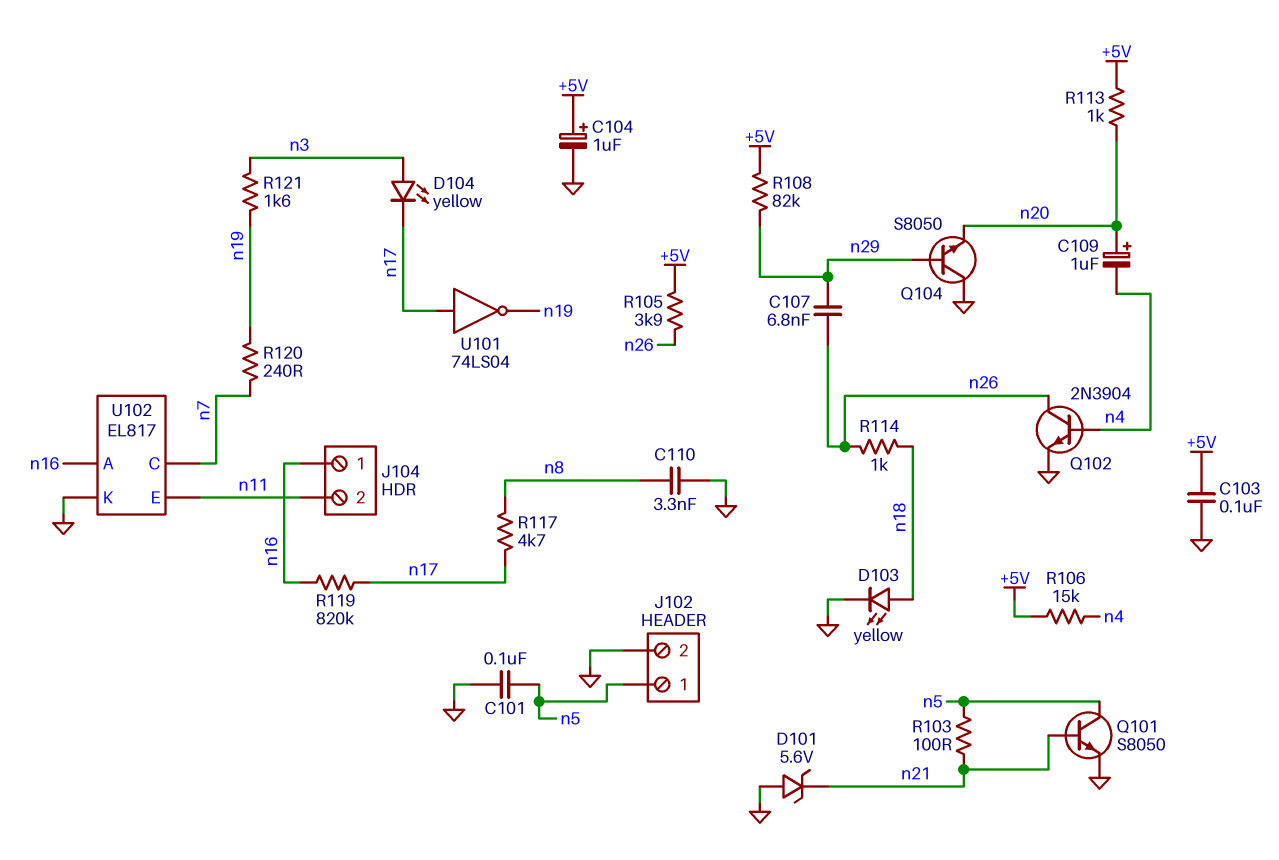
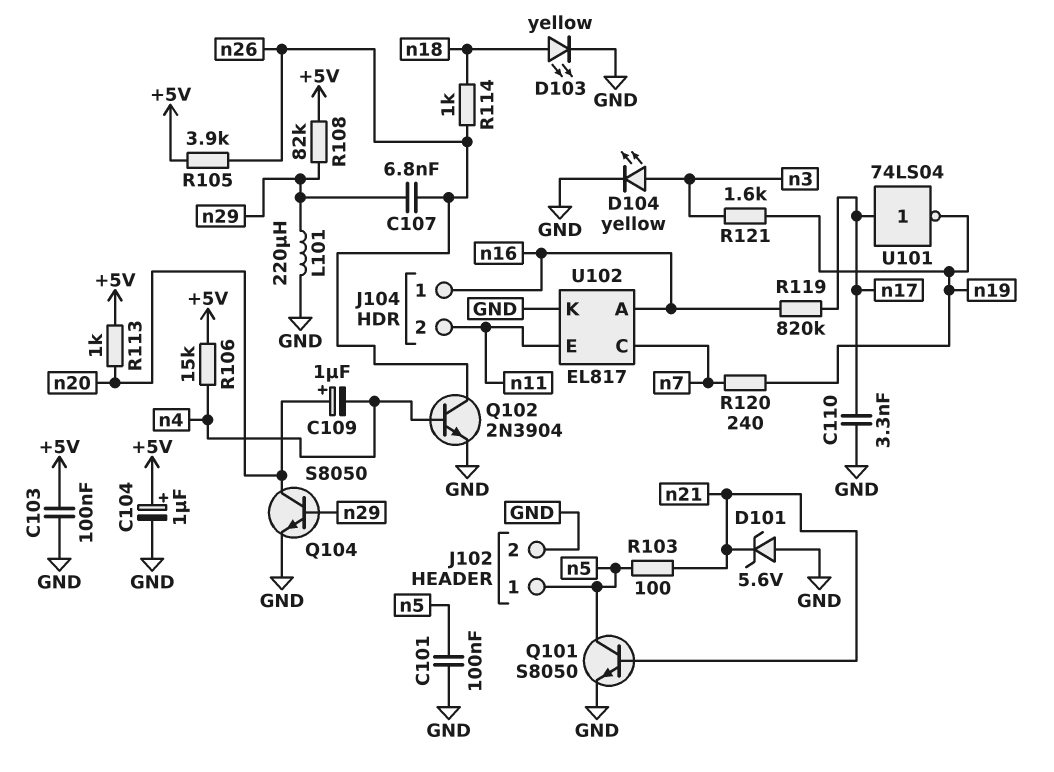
C110: 3.3nF (GND, n8) -> 3.3nF (GND, n17)
D104: LED yellow (A n3, K n17) -> LED yellow (A n3, K GND)
L101: none -> 220uH (GND, n29)
Q104: NPN S8050 (B n29, C GND, E n20) -> NPN S8050 (B n29, C n20, E GND)
R117: 4.7k (n8, n17) -> none

